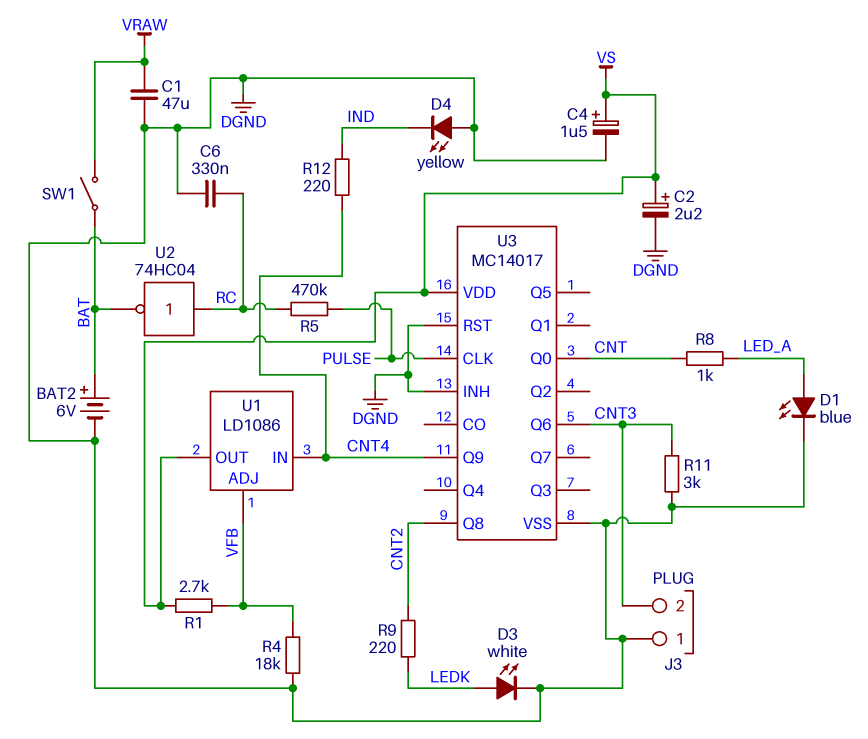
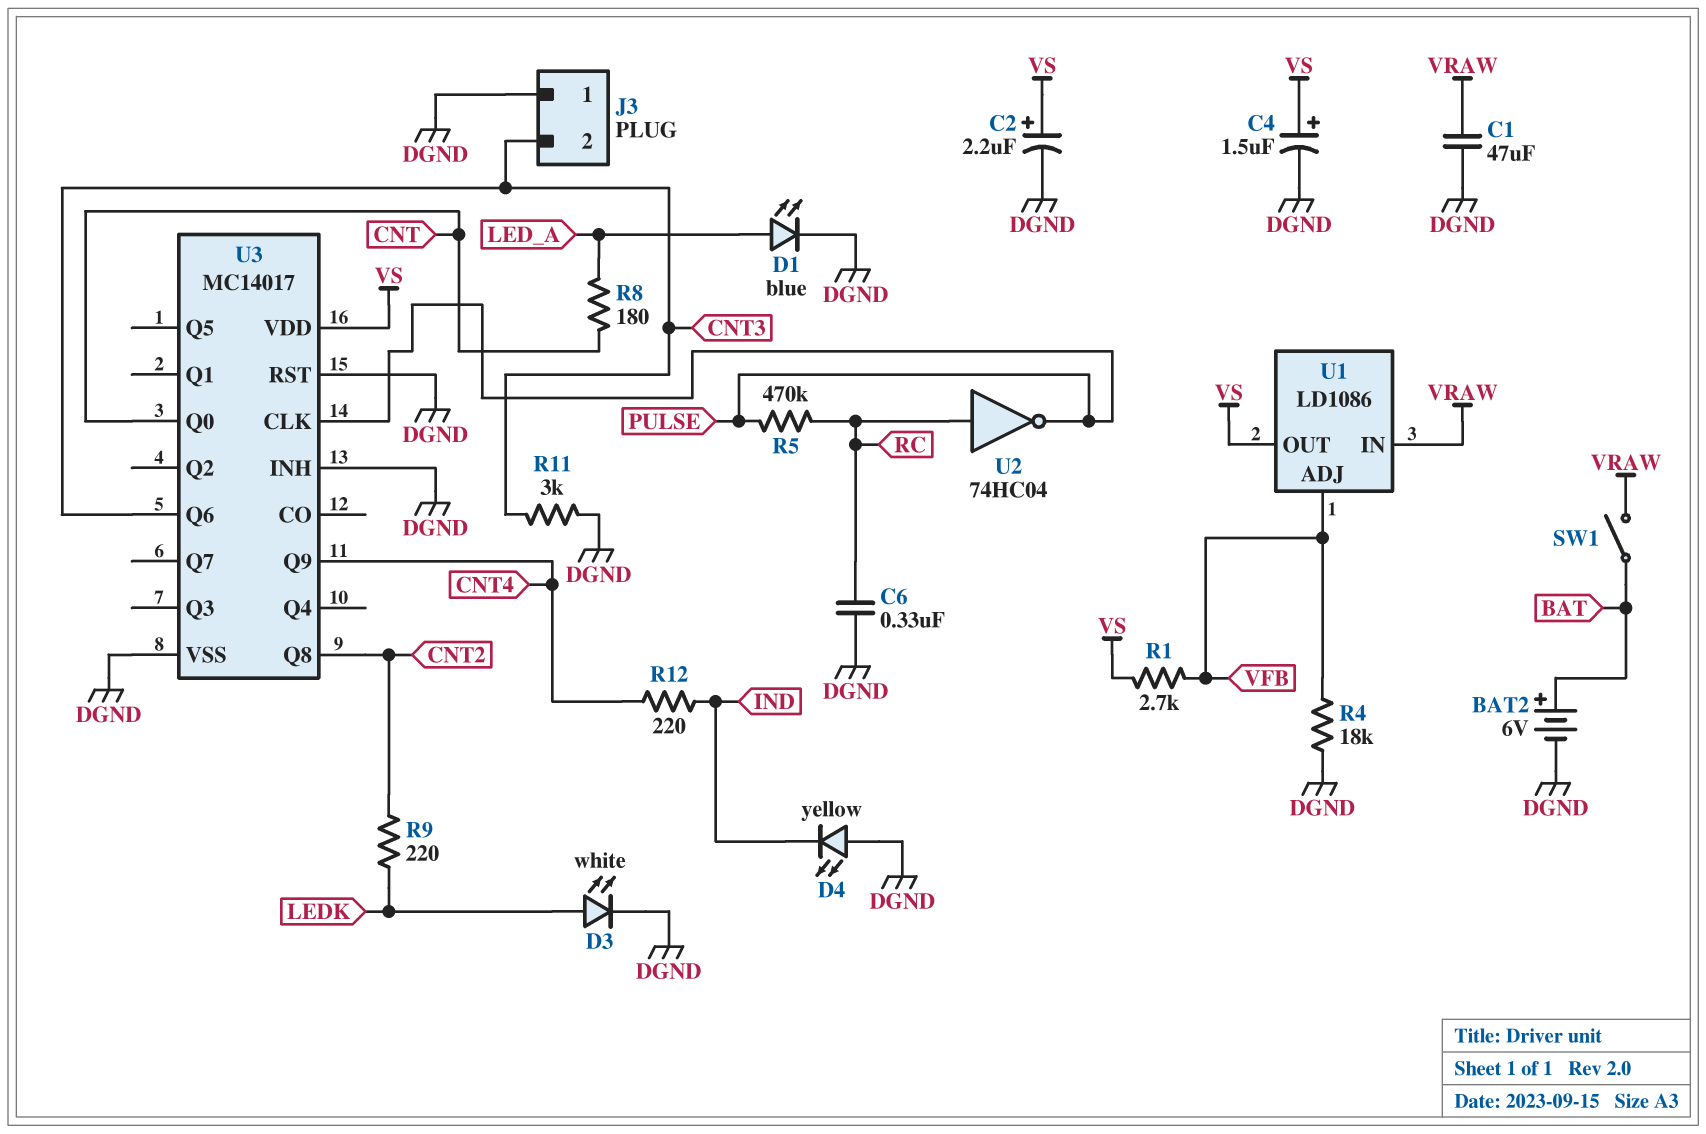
R8: 1k (CNT, LED_A) -> 180 (CNT, LED_A)
U1 pin IN: CNT4 -> VRAW
U2: NOT 74HC04 (in RC, out BAT) -> NOT 74HC04 (in RC, out PULSE)

